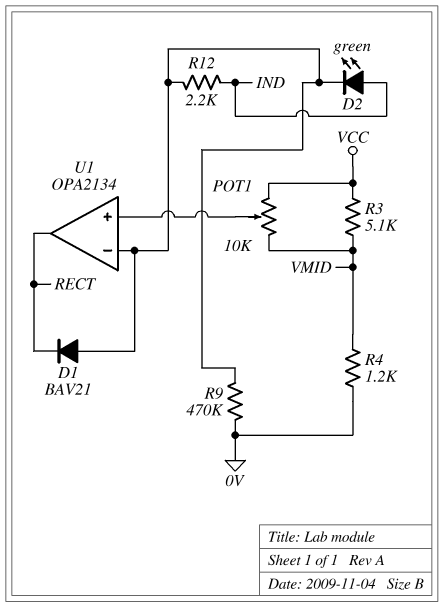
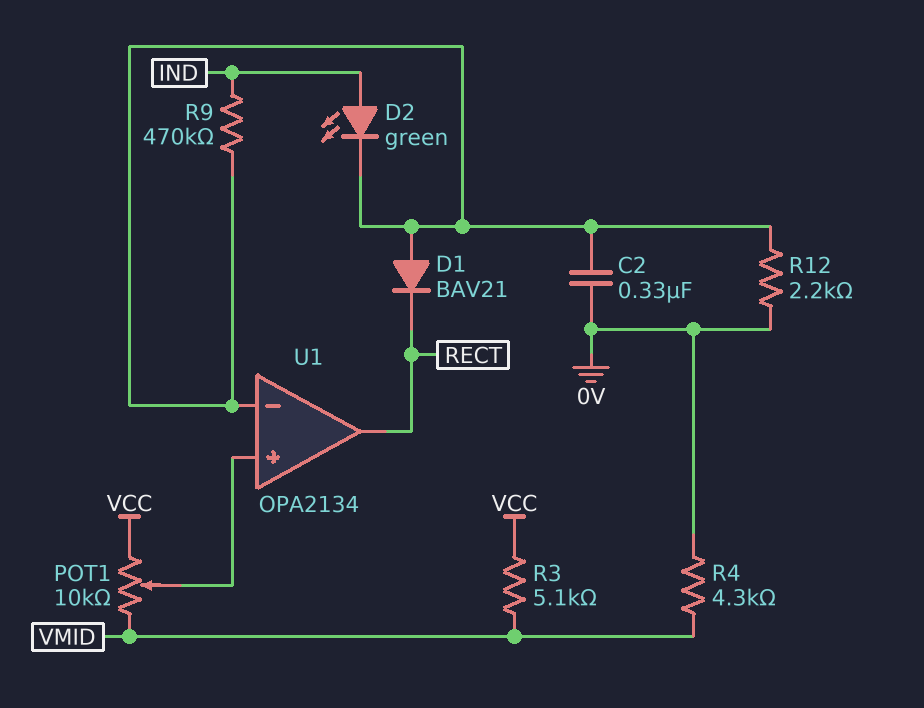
C2: none -> 330nF (0V, U1/in-)
R4: 1.2k (0V, VMID) -> 4.3k (0V, VMID)
R9: 470k (0V, U1/in-) -> 470k (IND, U1/in-)
R12: 2.2k (IND, U1/in-) -> 2.2k (0V, U1/in-)

